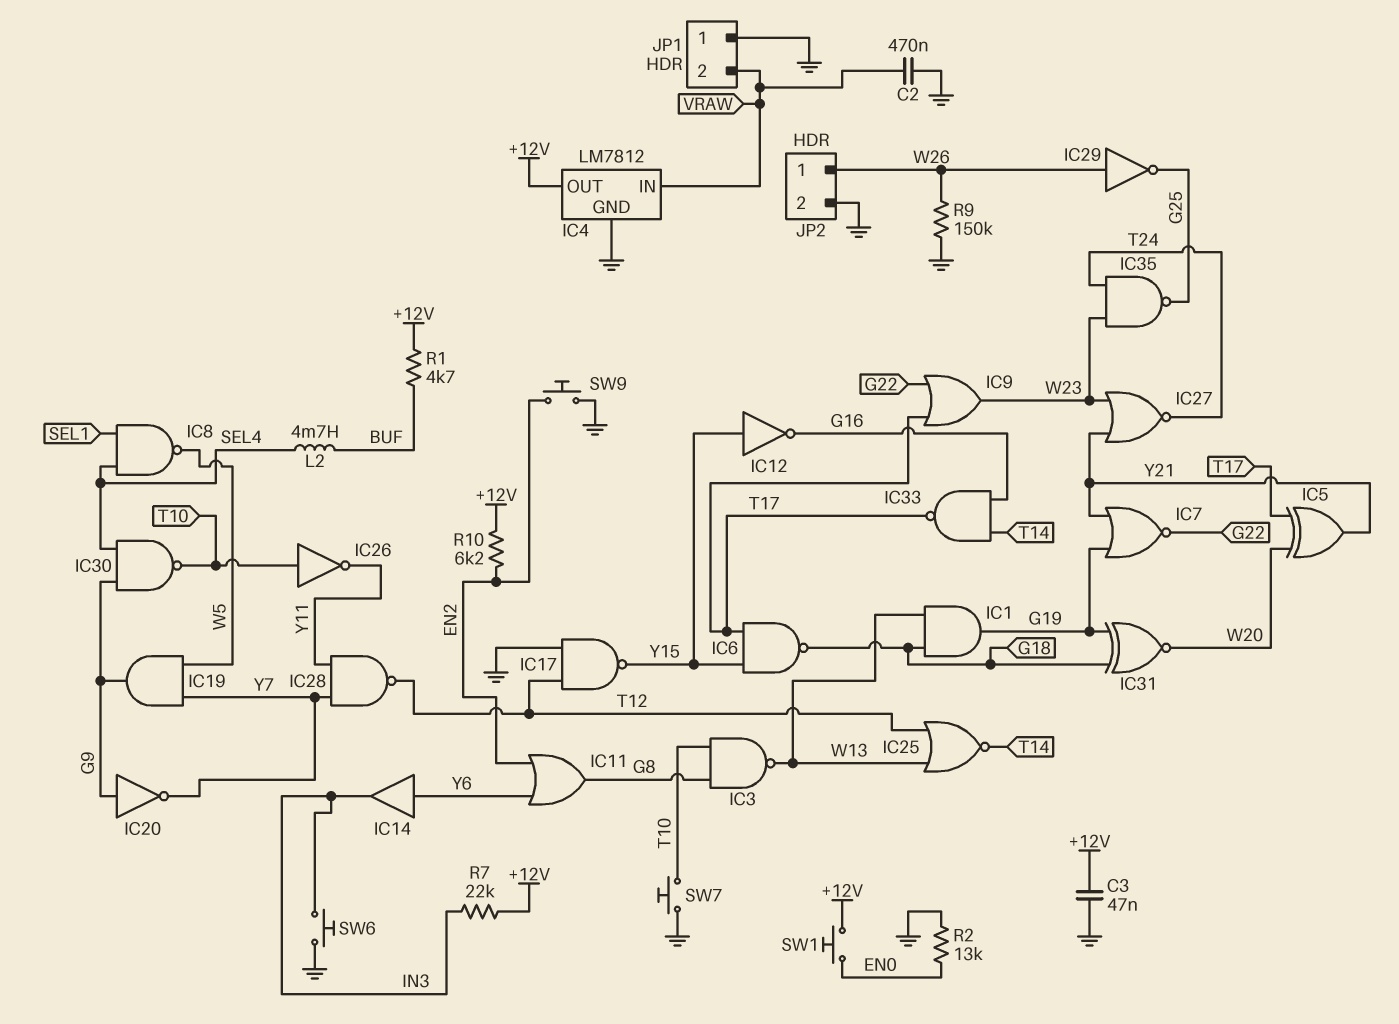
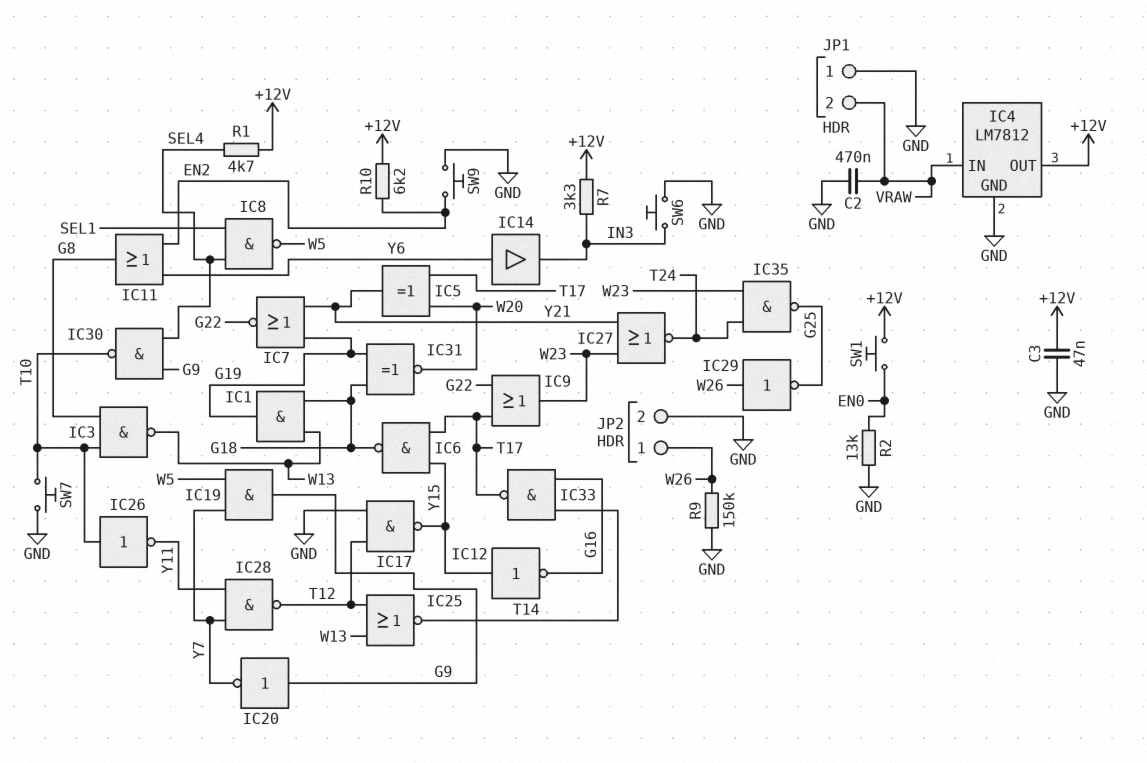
L2: 4.7mH (BUF, SEL4) -> none
R1: 4.7k (+12V, BUF) -> 4.7k (+12V, SEL4)
R7: 22k (+12V, IN3) -> 3.3k (+12V, IN3)

